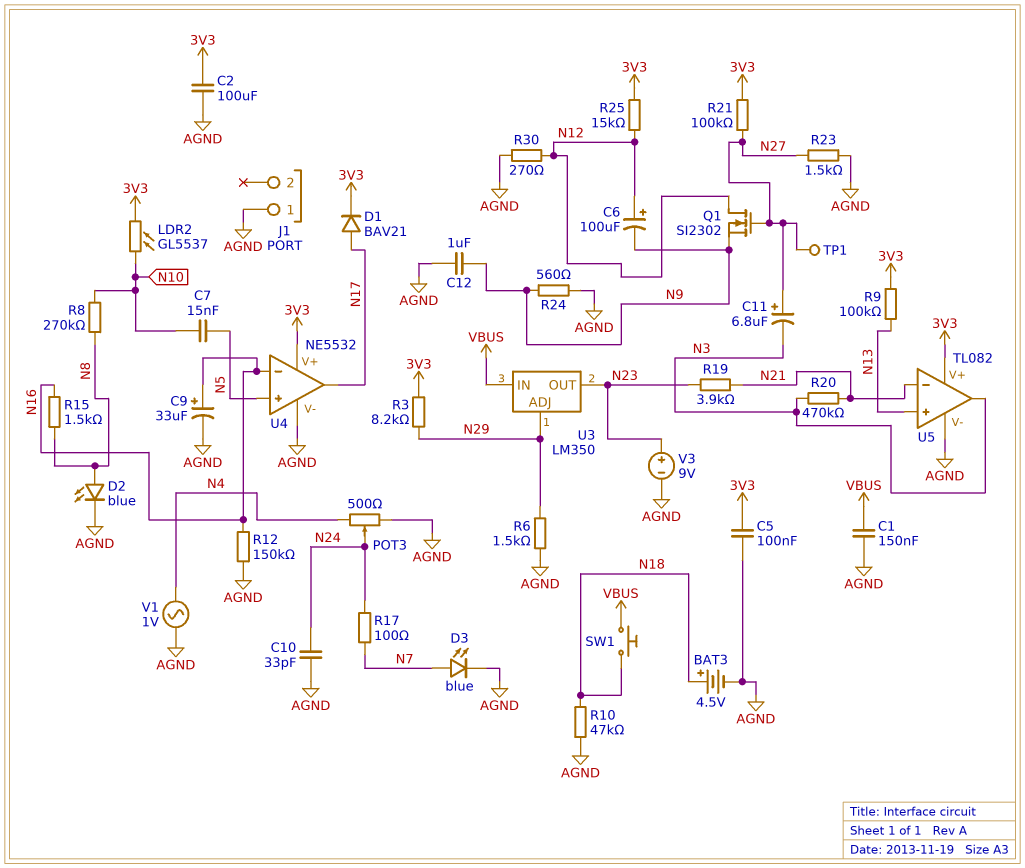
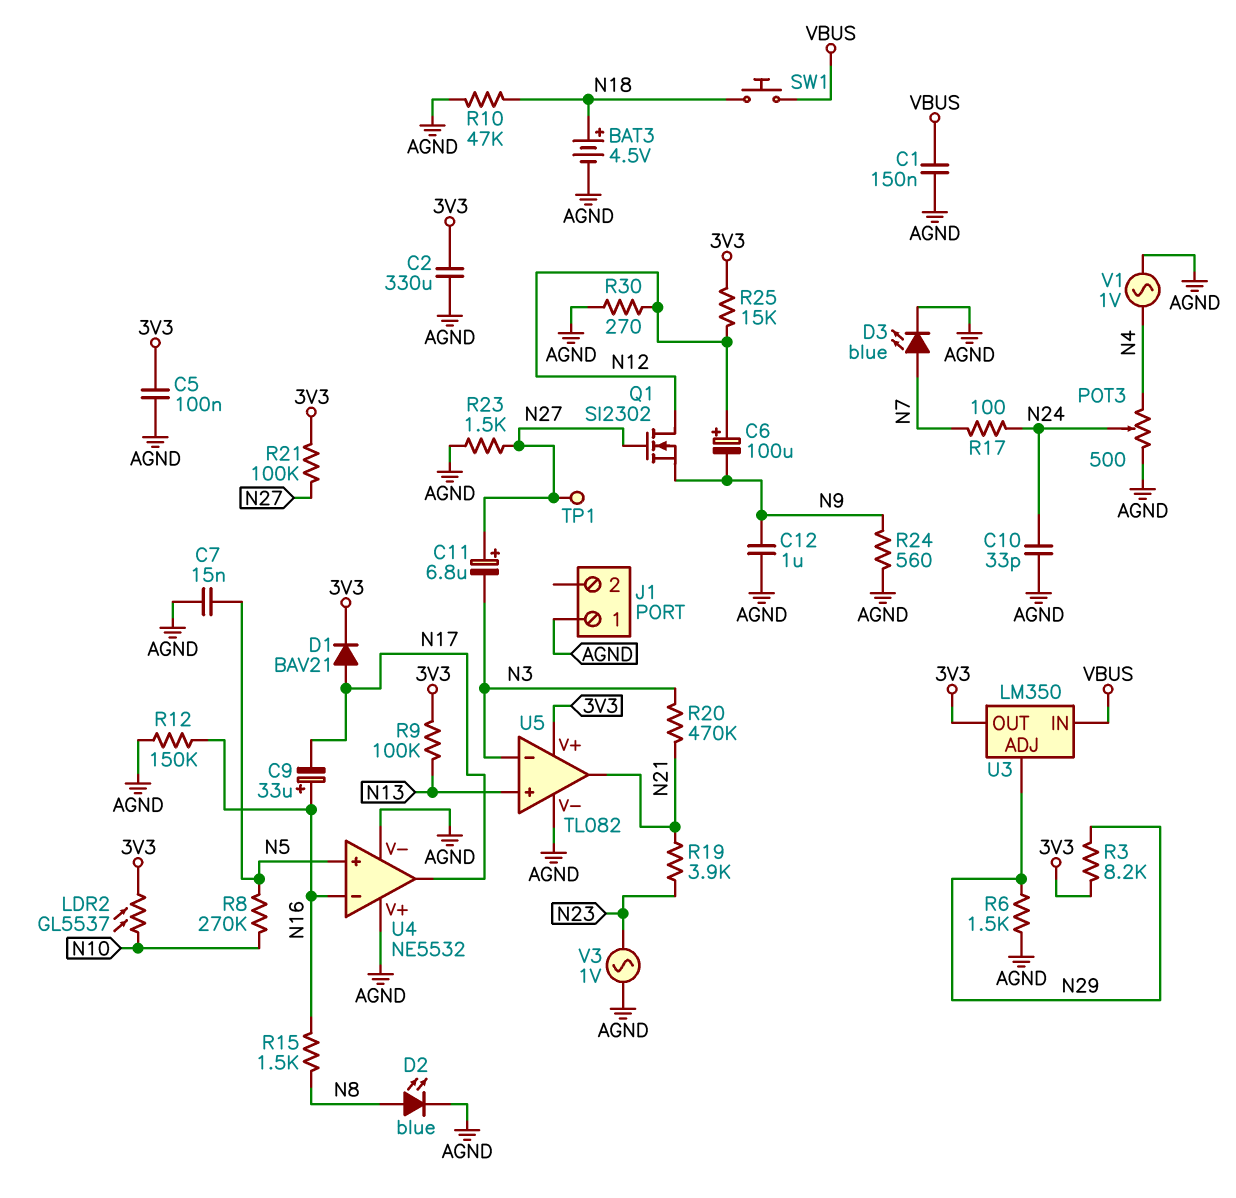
C2: 100uF (3V3, AGND) -> 330uF (3V3, AGND)
C7: 15nF (N5, N10) -> 15nF (AGND, N5)
C9: 33uF (plus N16, minus AGND) -> 33uF (plus N16, minus N17)
R8: 270k (N8, N10) -> 270k (N5, N10)
U3 pin OUT: N23 -> 3V3
U4 pin V+: 3V3 -> AGND
U5 pin in-: N21 -> N3
U5 pin out: N3 -> N21
V3: 9V (plus N23, minus AGND) -> AC 1V (AGND, N23)

